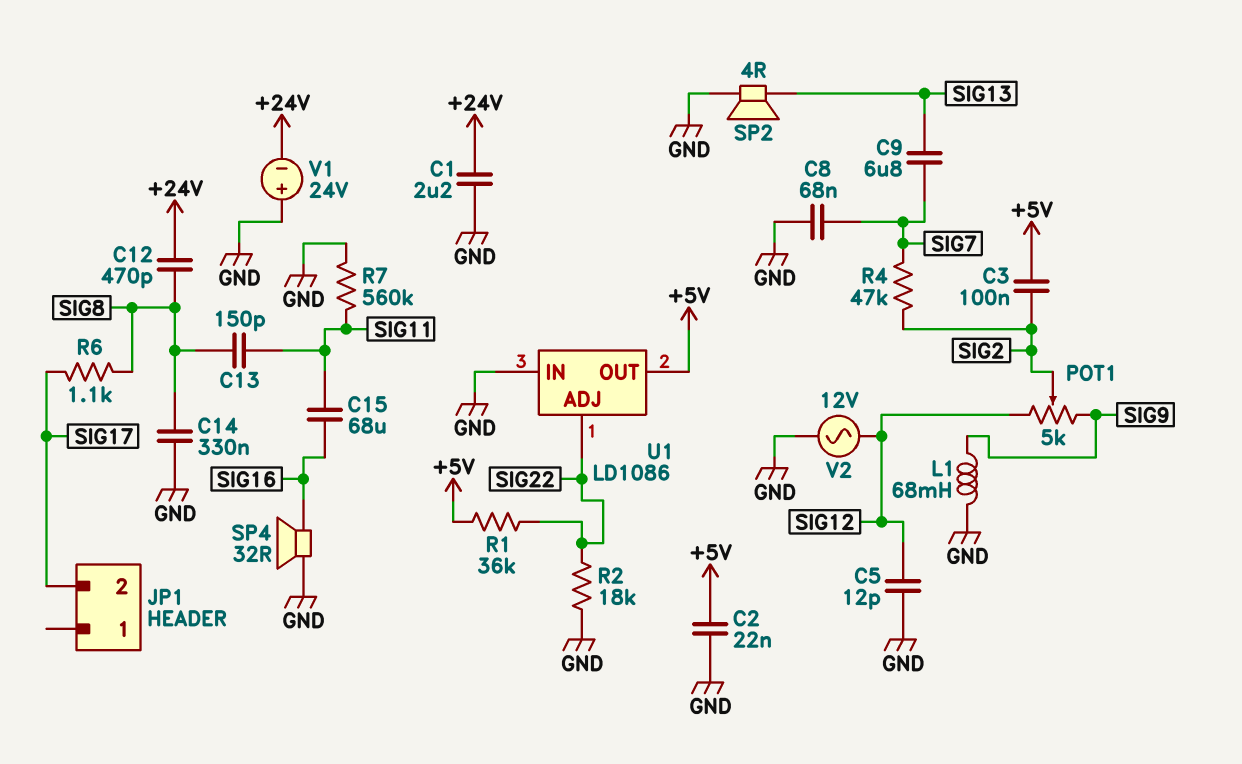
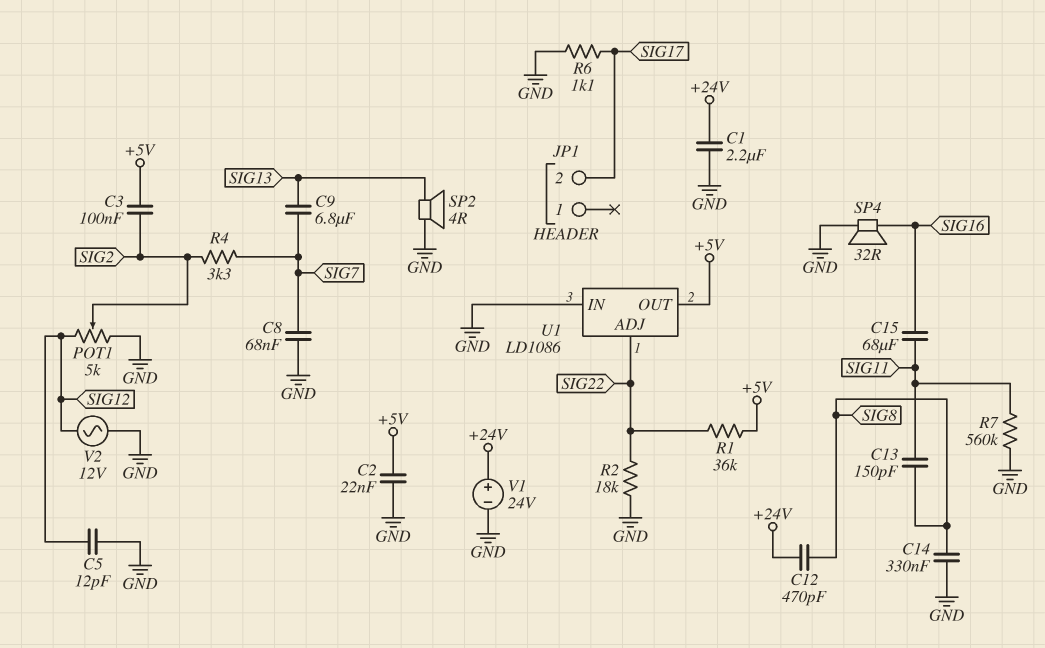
L1: 68mH (GND, SIG9) -> none
POT1: 5k (SIG9, SIG12, wiper SIG2) -> 5k (GND, SIG12, wiper SIG2)
R4: 47k (SIG2, SIG7) -> 3.3k (SIG2, SIG7)
R6: 1.1k (SIG8, SIG17) -> 1.1k (GND, SIG17)
V1: 24V (plus GND, minus +24V) -> 24V (plus +24V, minus GND)

